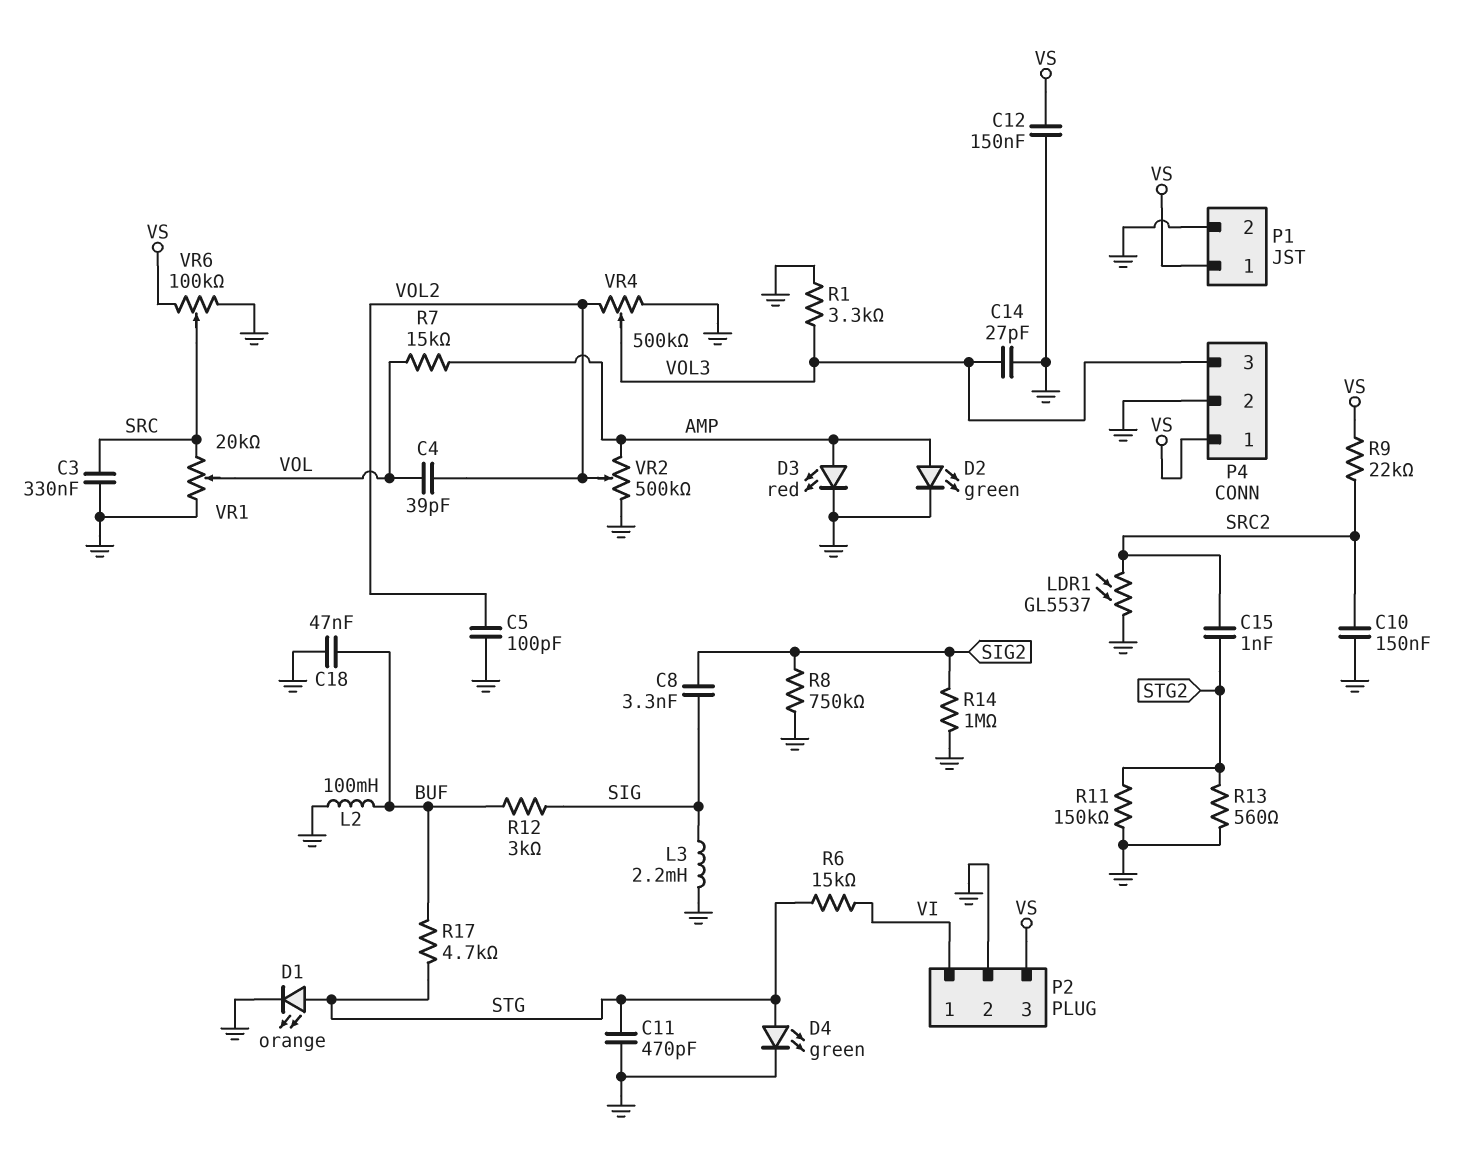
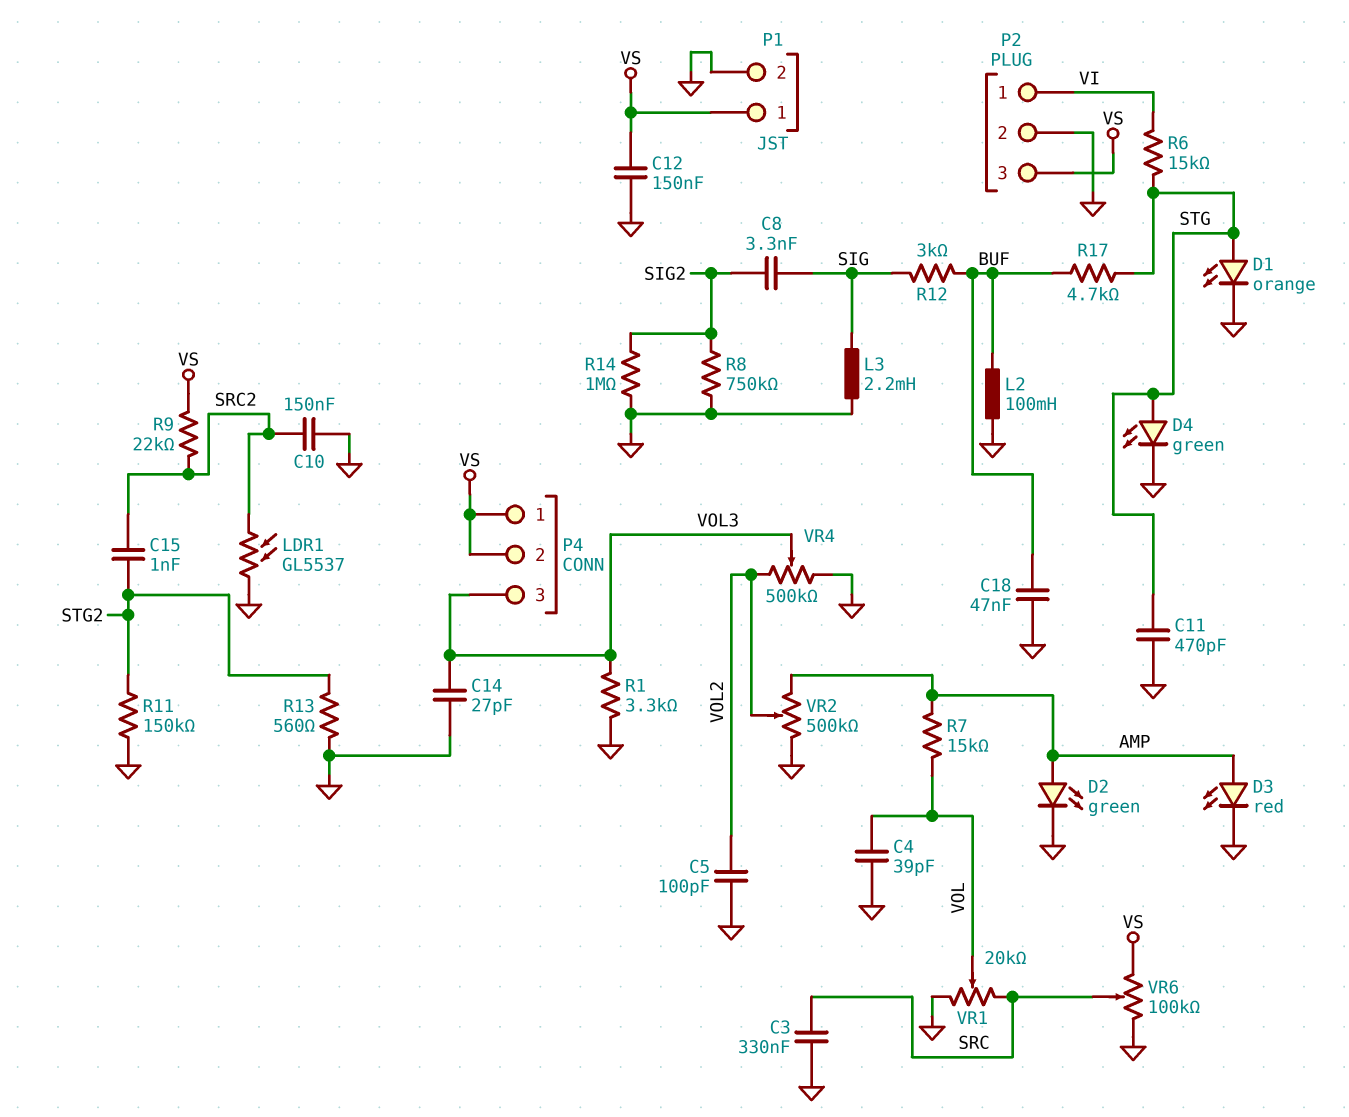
C4: 39pF (VOL, VOL2) -> 39pF (GND, VOL)
P4 pin 2: GND -> VS

